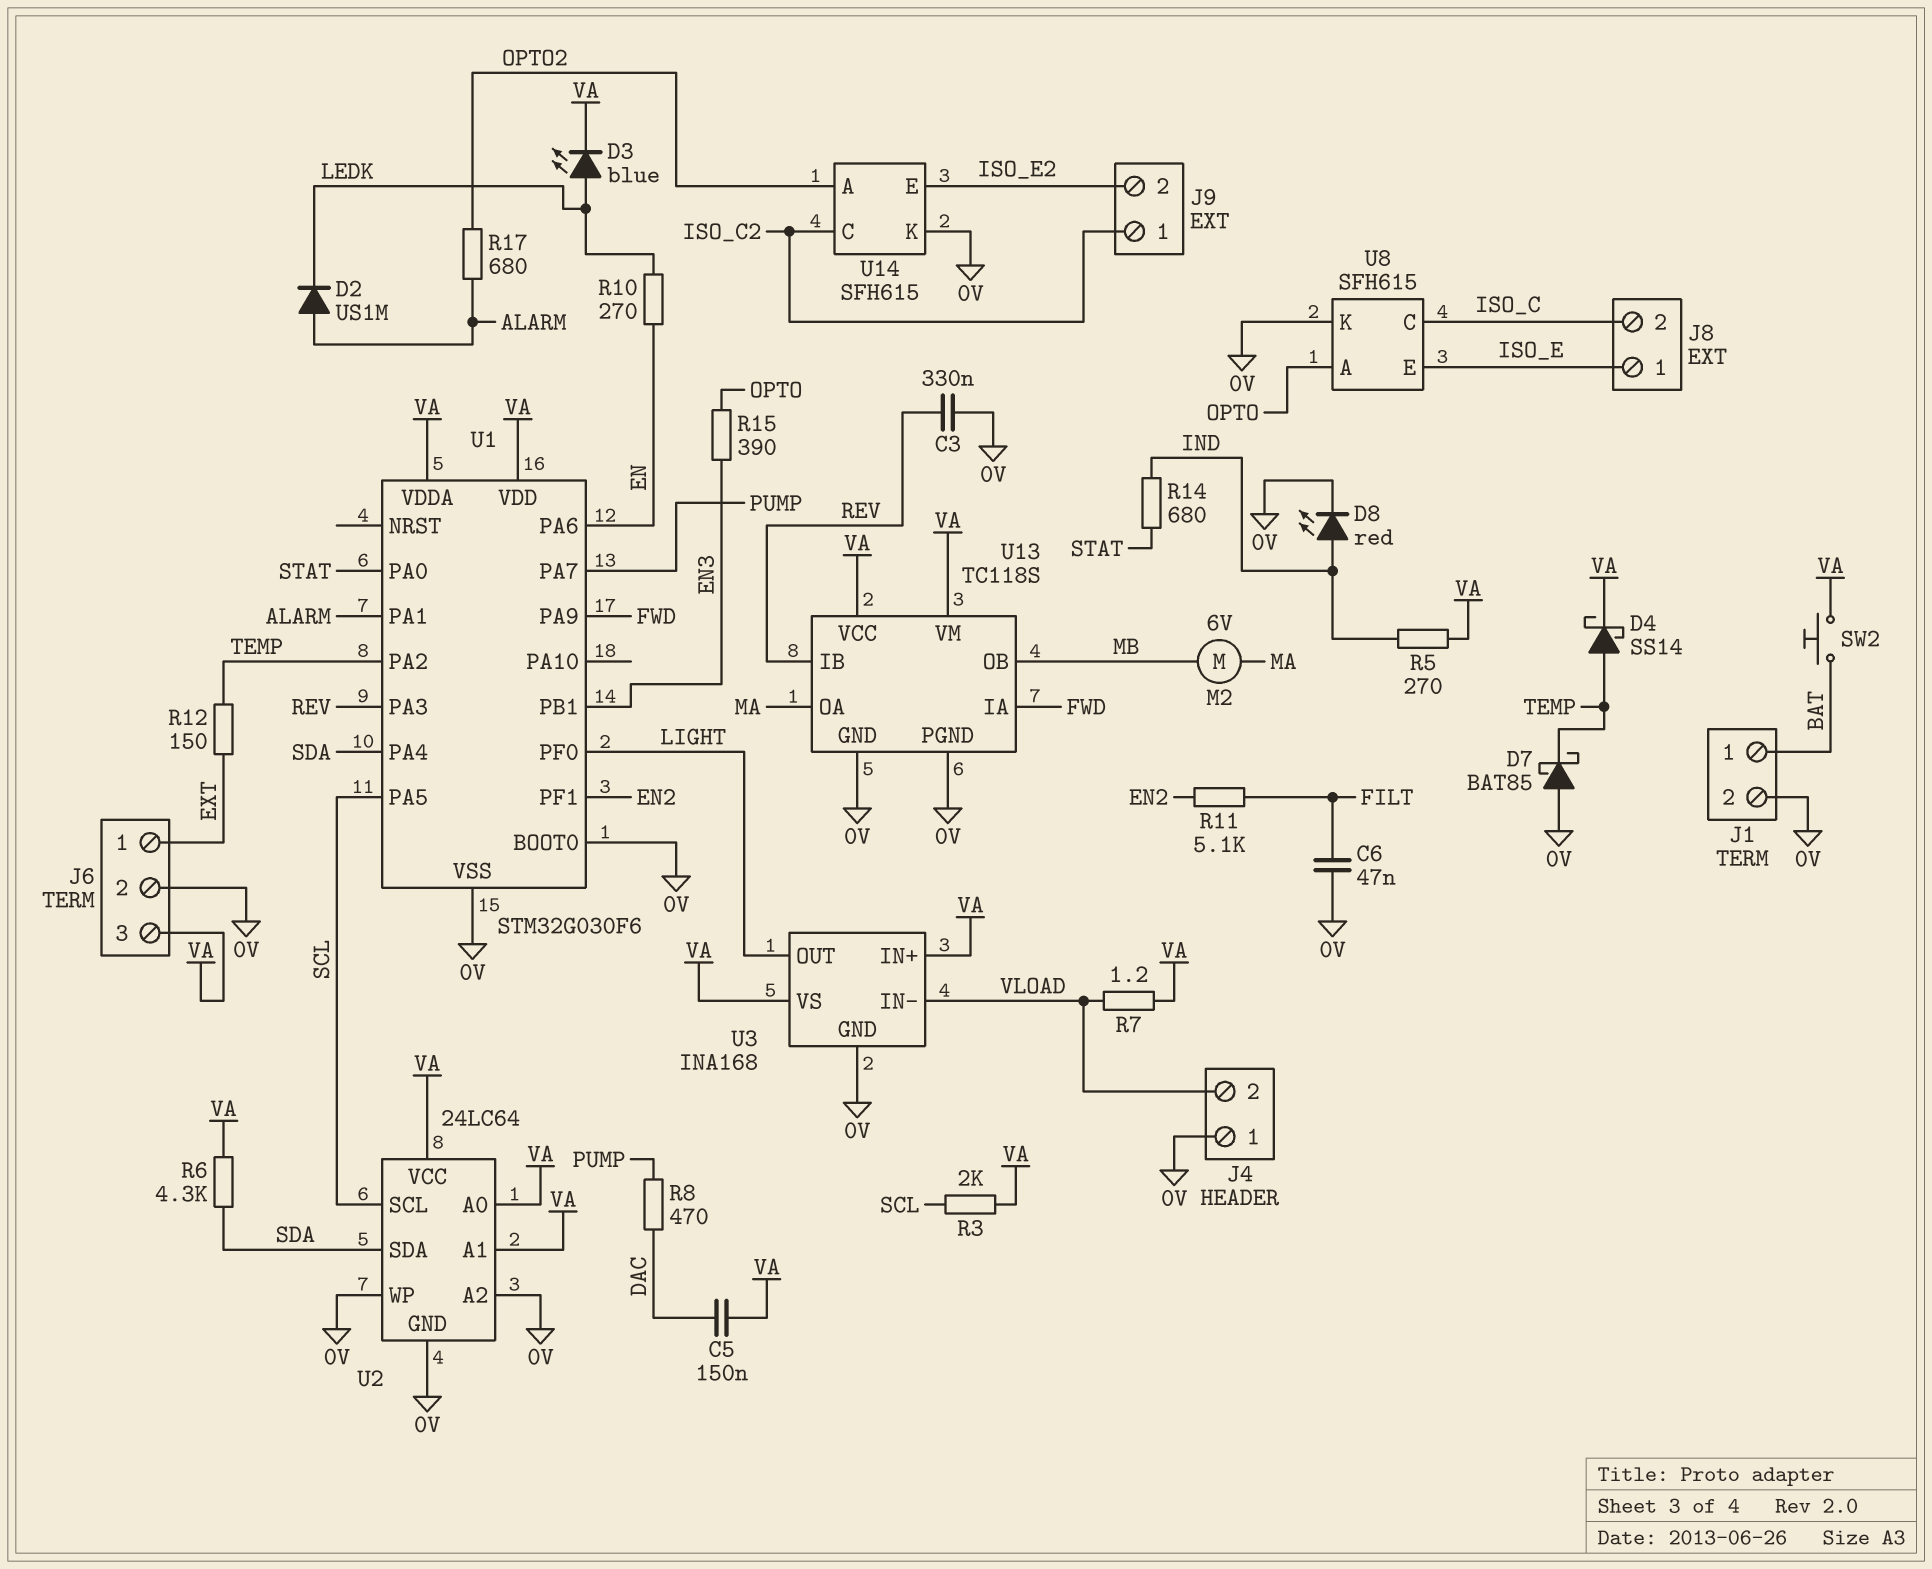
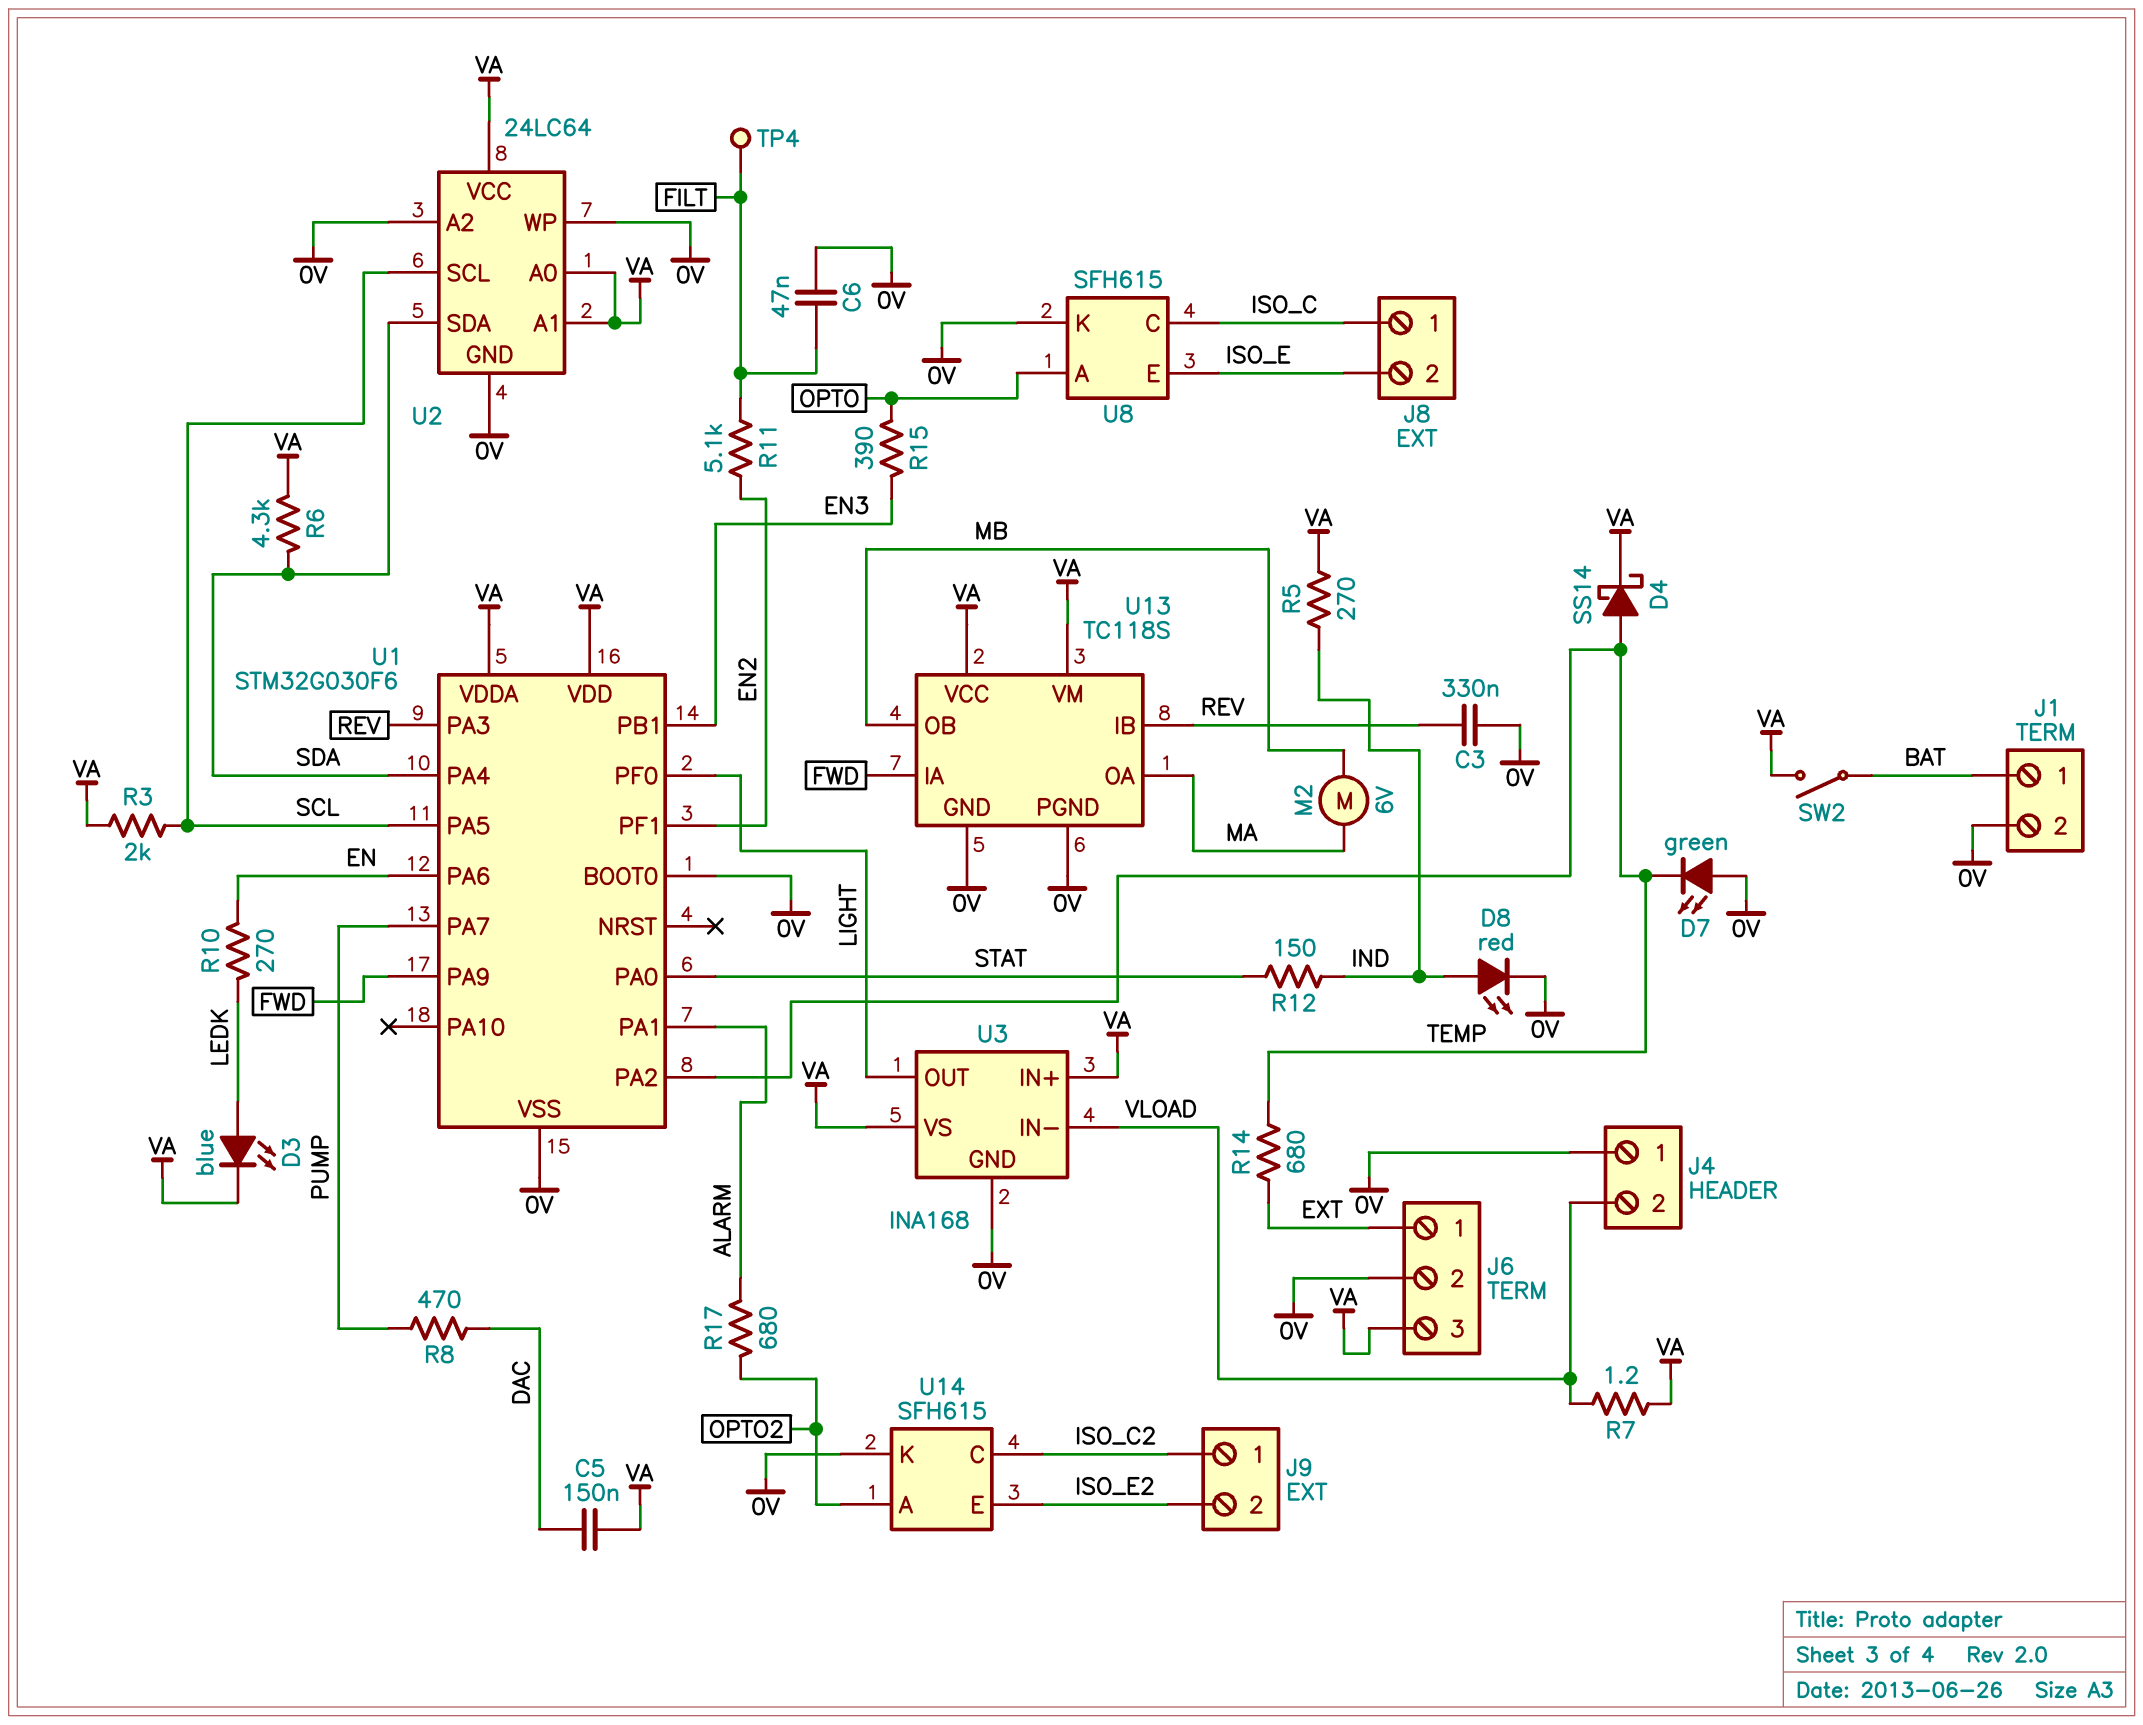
D2: diode US1M (A ALARM, K LEDK) -> none
D7: schottky BAT85 (A 0V, K TEMP) -> LED green (A 0V, K TEMP)
J8 pin 1: ISO_E -> ISO_C
J8 pin 2: ISO_C -> ISO_E
R12: 150 (EXT, TEMP) -> 150 (IND, STAT)
R14: 680 (IND, STAT) -> 680 (EXT, TEMP)
SW2: button (BAT, VA) -> switch (BAT, VA)
TP4: none -> test point (FILT)

